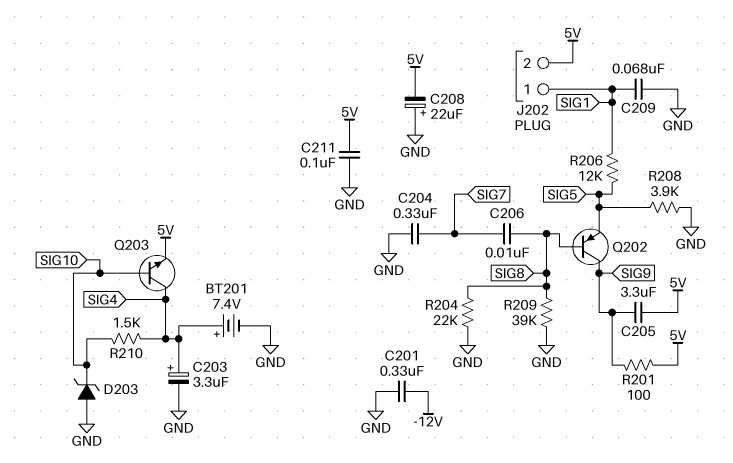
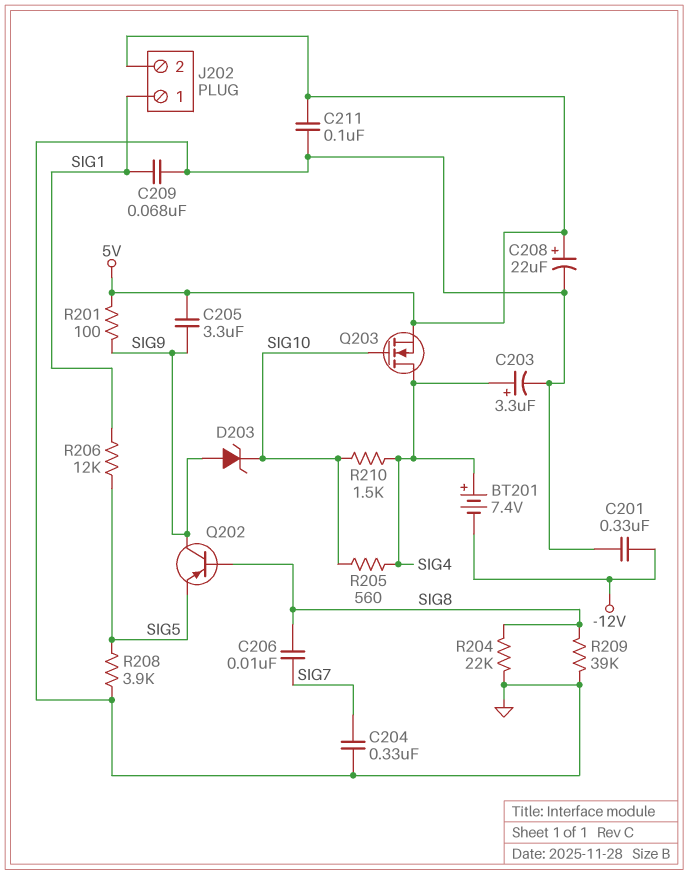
BT201: 7.4V (plus SIG4, minus GND) -> 7.4V (plus SIG4, minus -12V)
C208: 22uF (plus GND, minus 5V) -> 22uF (plus 5V, minus GND)
D203: zener (A GND, K SIG10) -> zener (A SIG9, K SIG10)
Q203: NPN (B SIG10, C SIG4, E 5V) -> NMOS (G SIG10, D SIG4, S 5V)
R205: none -> 560 (SIG4, SIG10)

